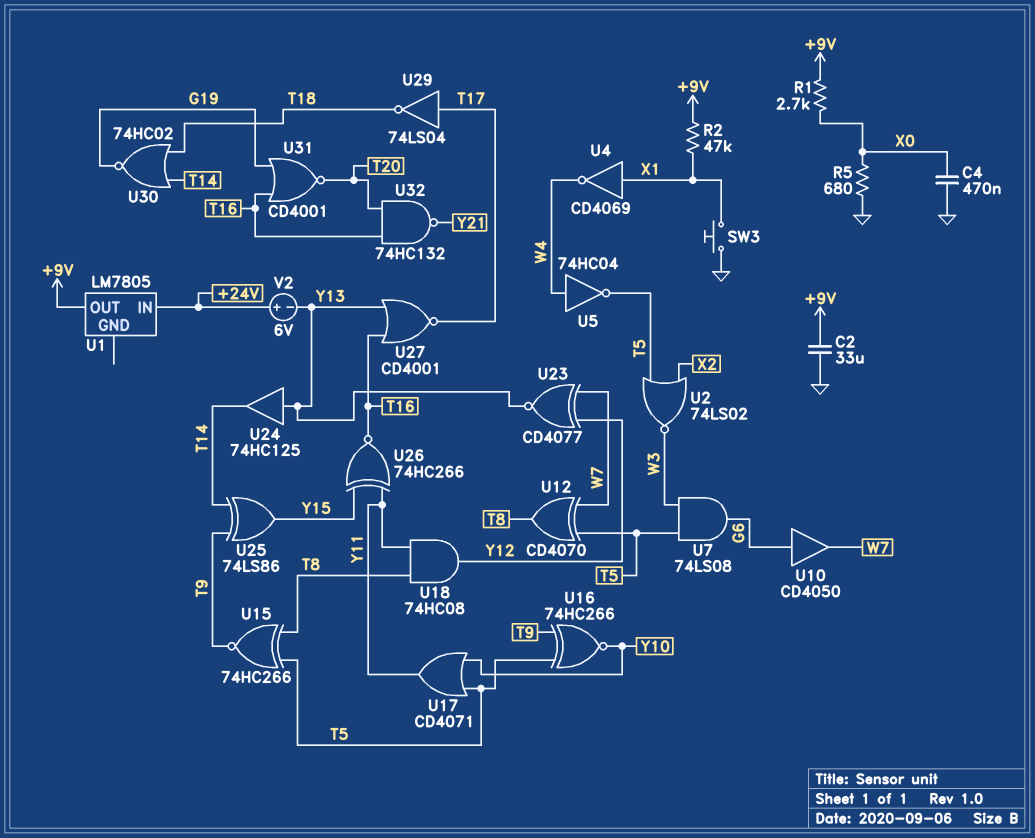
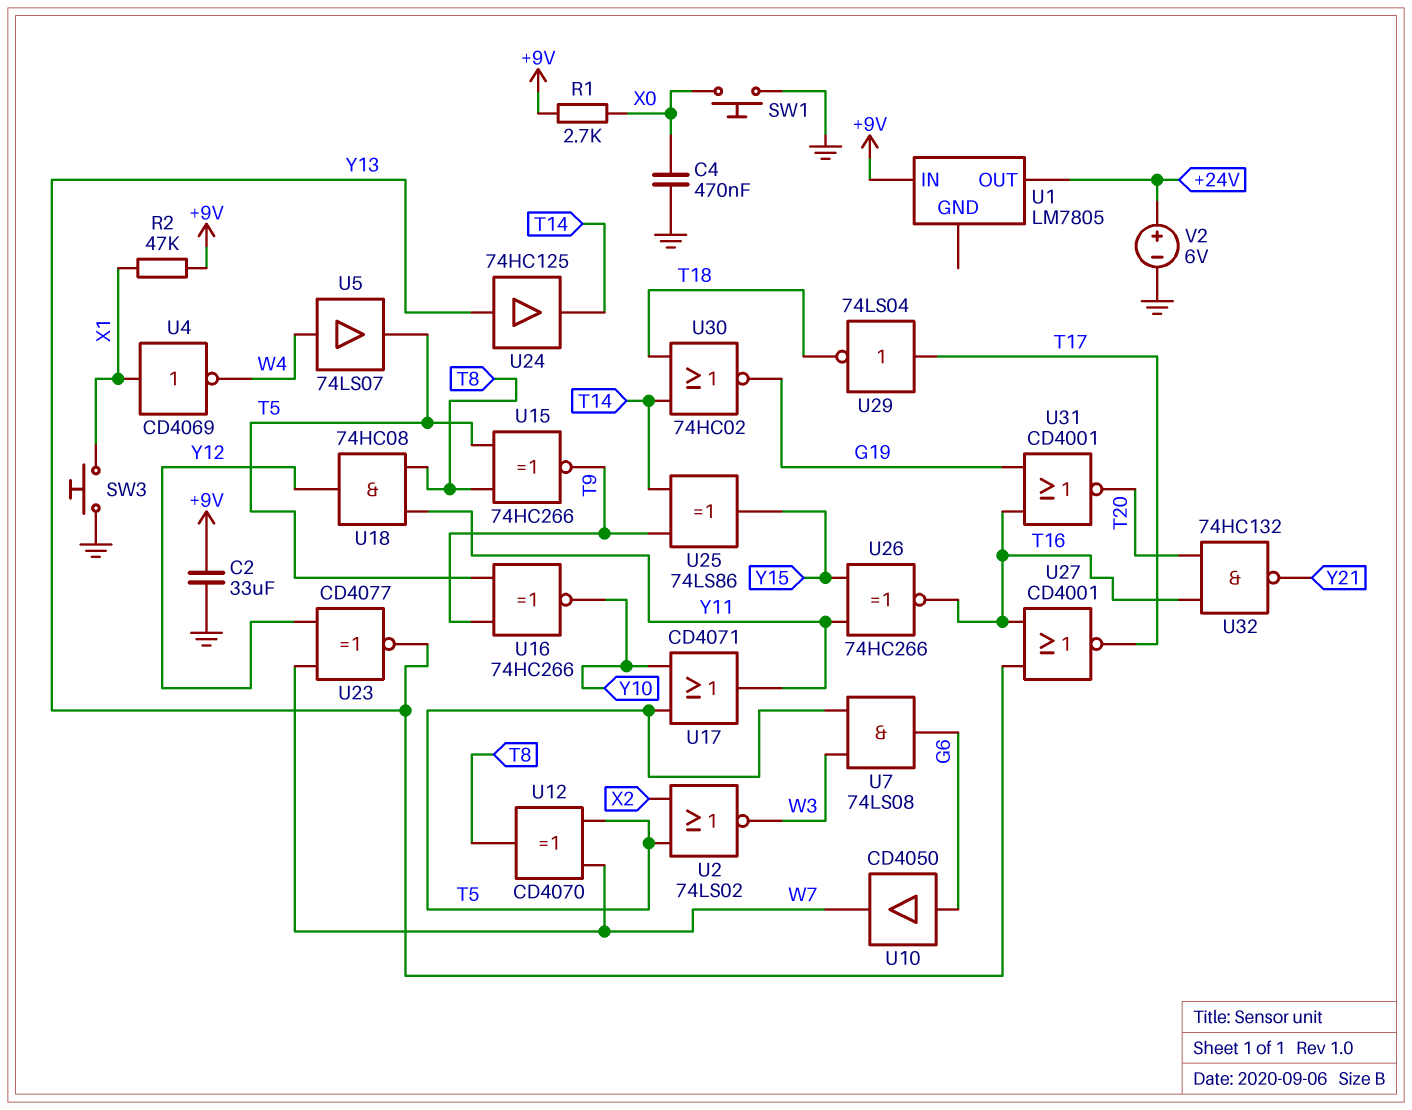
R5: 680 (GND, X0) -> none
SW1: none -> button (GND, X0)
U1 pin IN: +24V -> +9V
U1 pin OUT: +9V -> +24V
U5: NOT 74HC04 (in W4, out T5) -> buffer 74LS07 (in W4, out T5)
V2: 6V (plus +24V, minus Y13) -> 6V (plus +24V, minus GND)

